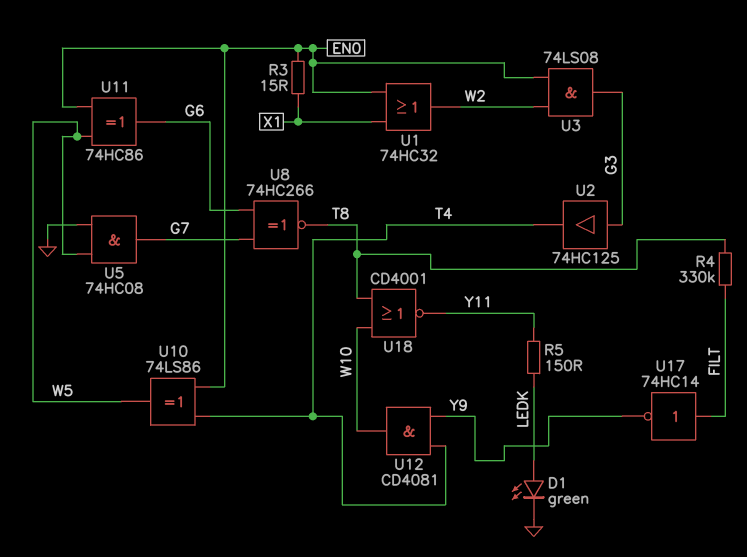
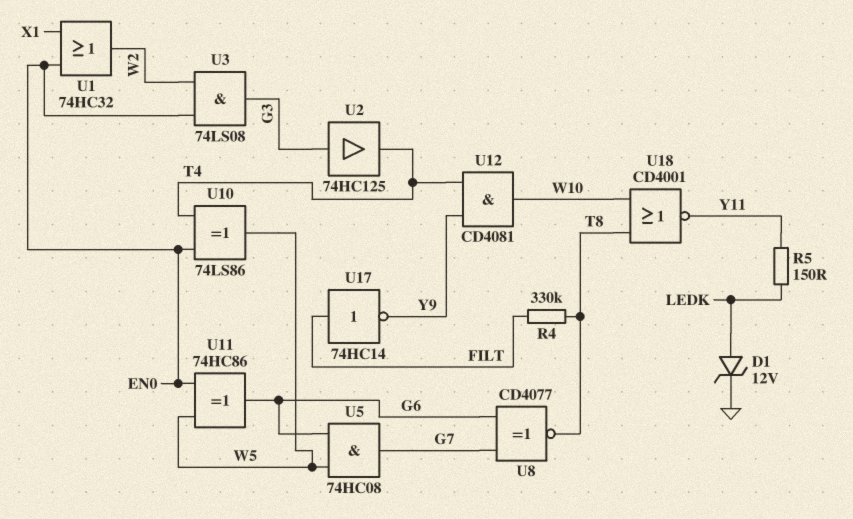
D1: LED green (A LEDK, K GND) -> zener 12V (A LEDK, K GND)
R3: 15 (EN0, X1) -> none
U5: AND 74HC08 (in GND, in W5, out G7) -> AND 74HC08 (in G6, in W5, out G7)
U8: XNOR 74HC266 (in G6, in G7, out T8) -> XNOR CD4077 (in G6, in G7, out T8)

